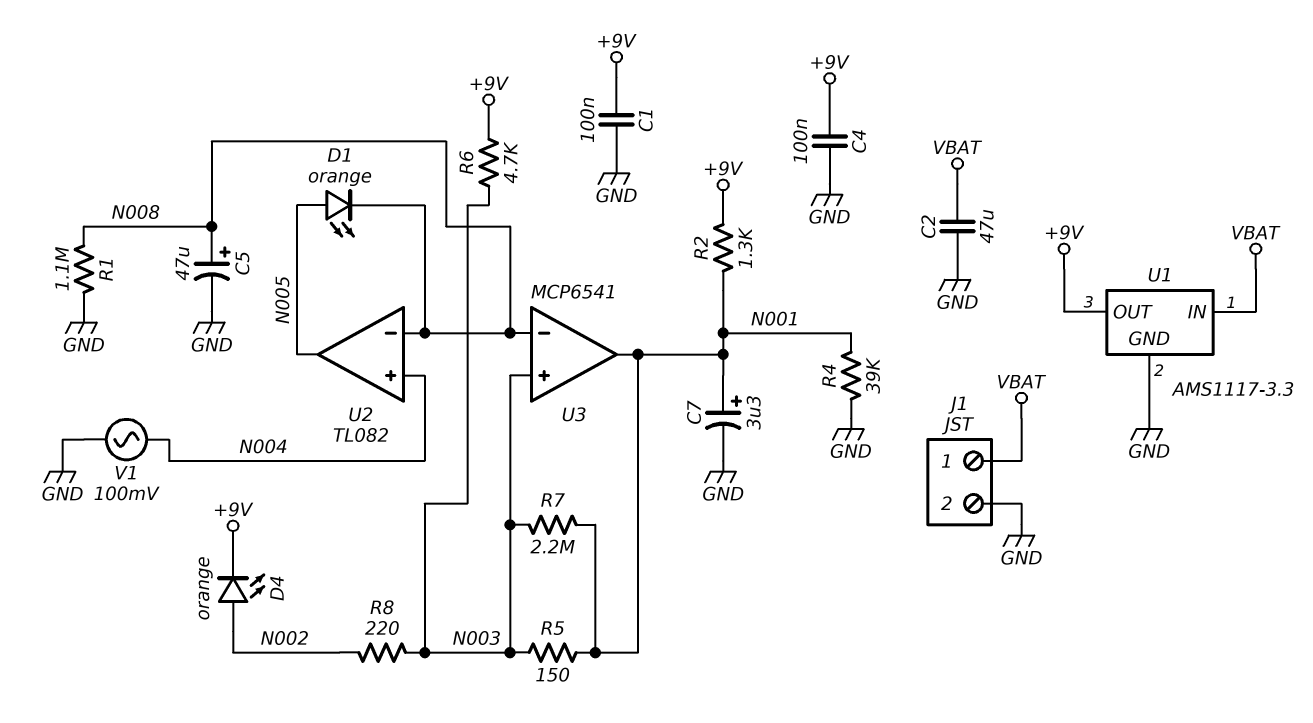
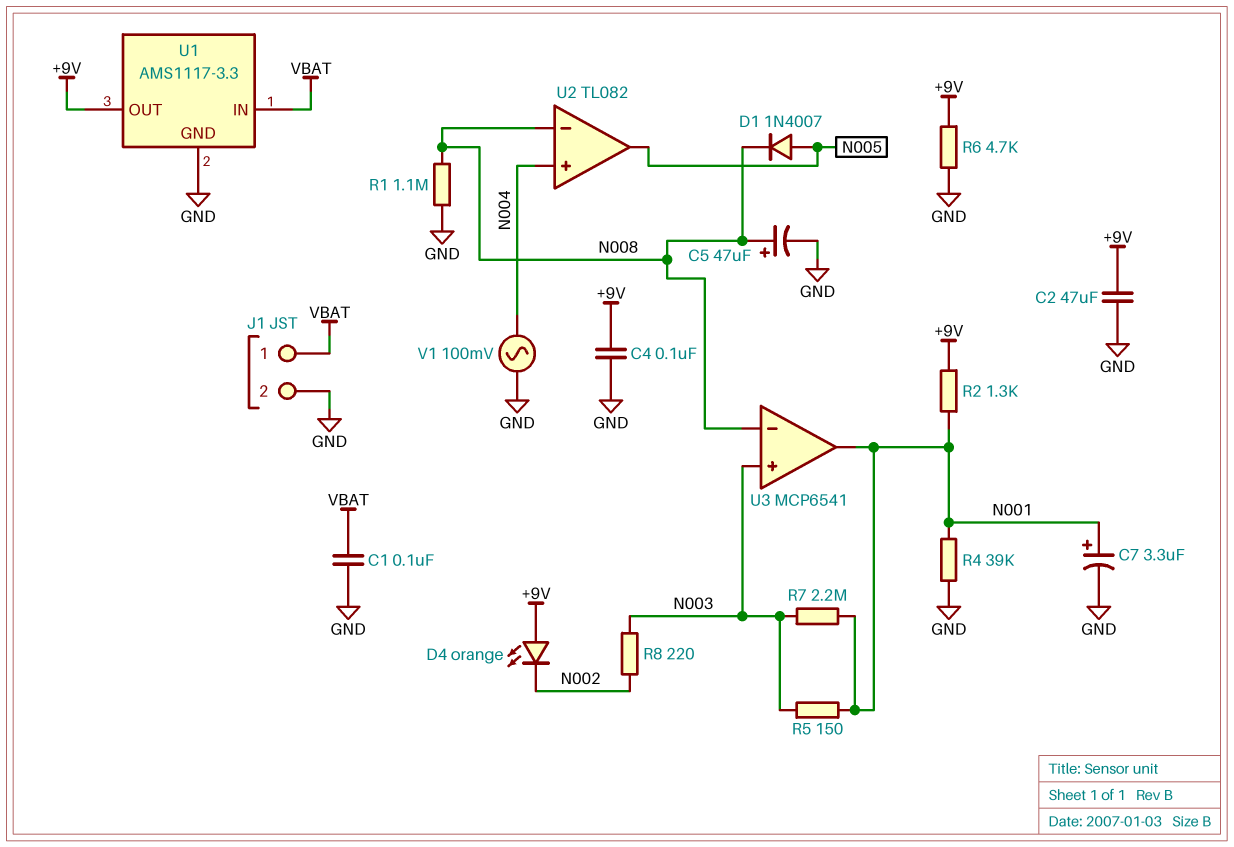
C1: 100nF (+9V, GND) -> 100nF (GND, VBAT)
C2: 47uF (GND, VBAT) -> 47uF (+9V, GND)
D1: LED orange (A N005, K N008) -> diode 1N4007 (A N005, K N008)
D4: LED orange (A N002, K +9V) -> LED orange (A +9V, K N002)
R6: 4.7k (+9V, N003) -> 4.7k (+9V, GND)

